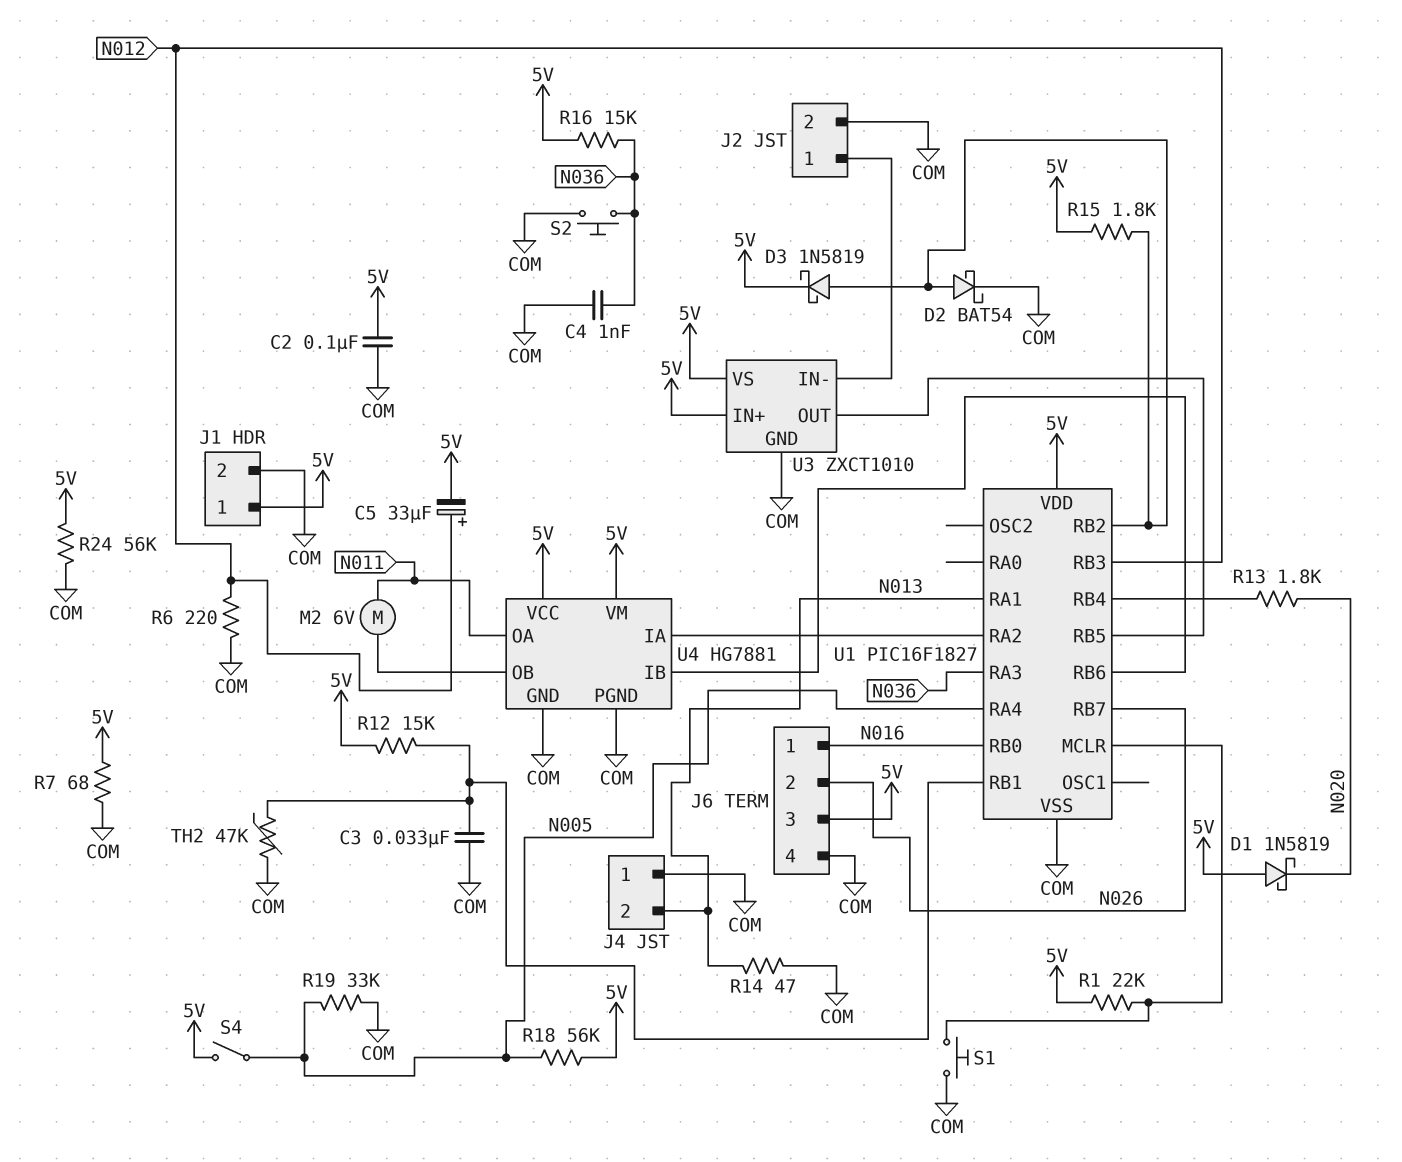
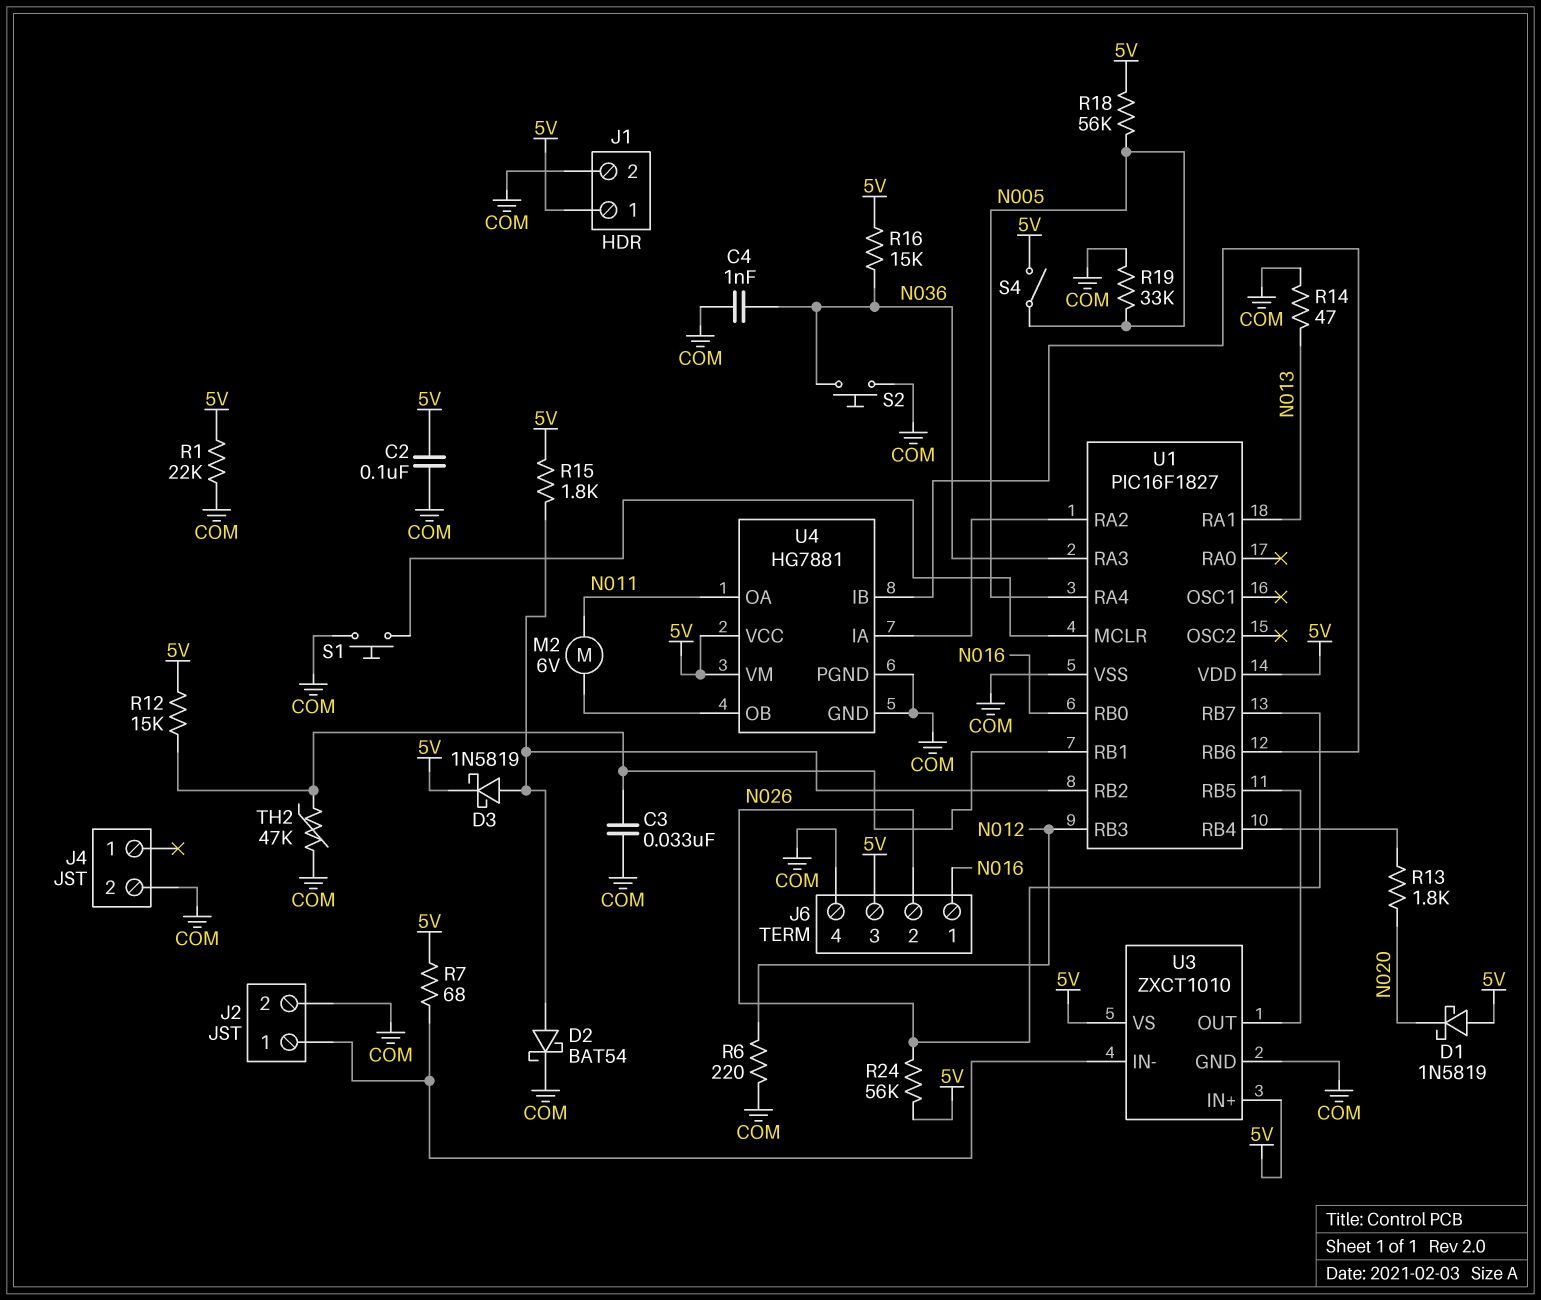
C5: 33uF (plus N012, minus 5V) -> none
J4 pin 1: COM -> none
J4 pin 2: N013 -> COM
R1: 22k (5V, U1/MCLR) -> 22k (5V, COM)
R7: 68 (5V, COM) -> 68 (5V, J2/1)
R24: 56k (5V, COM) -> 56k (5V, N026)

